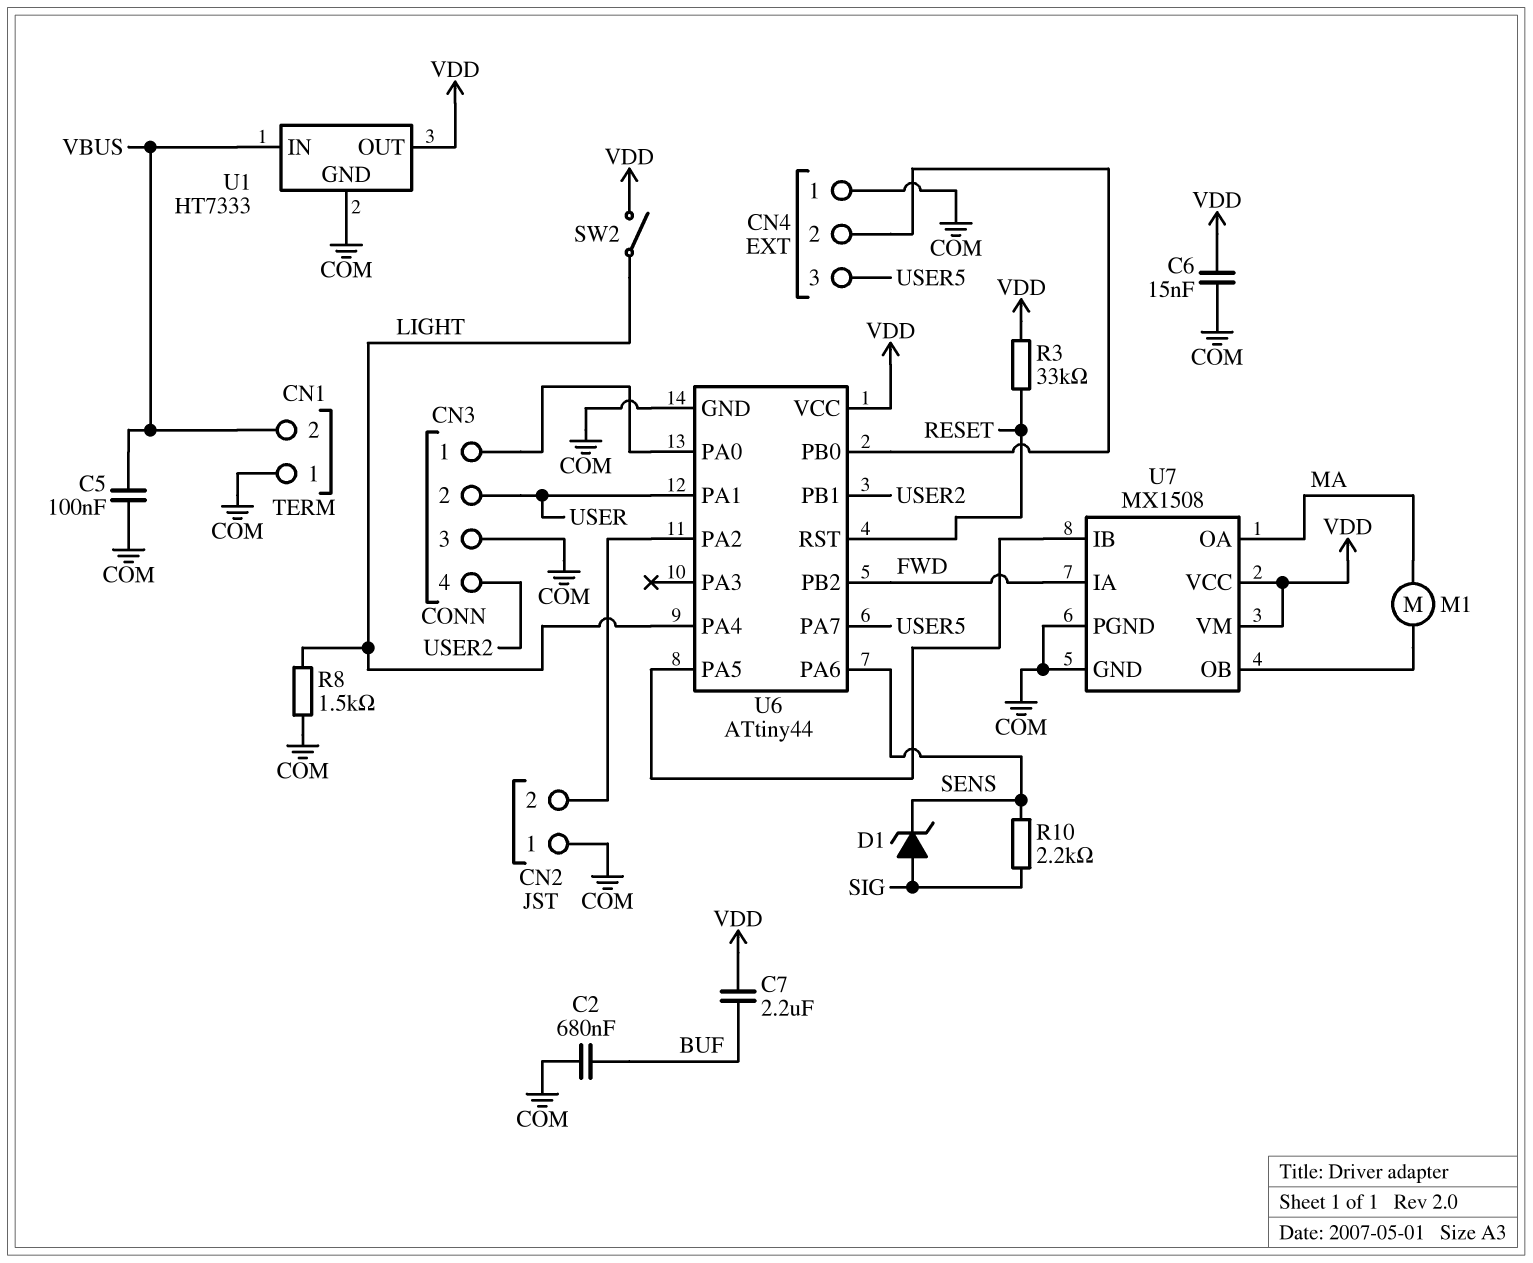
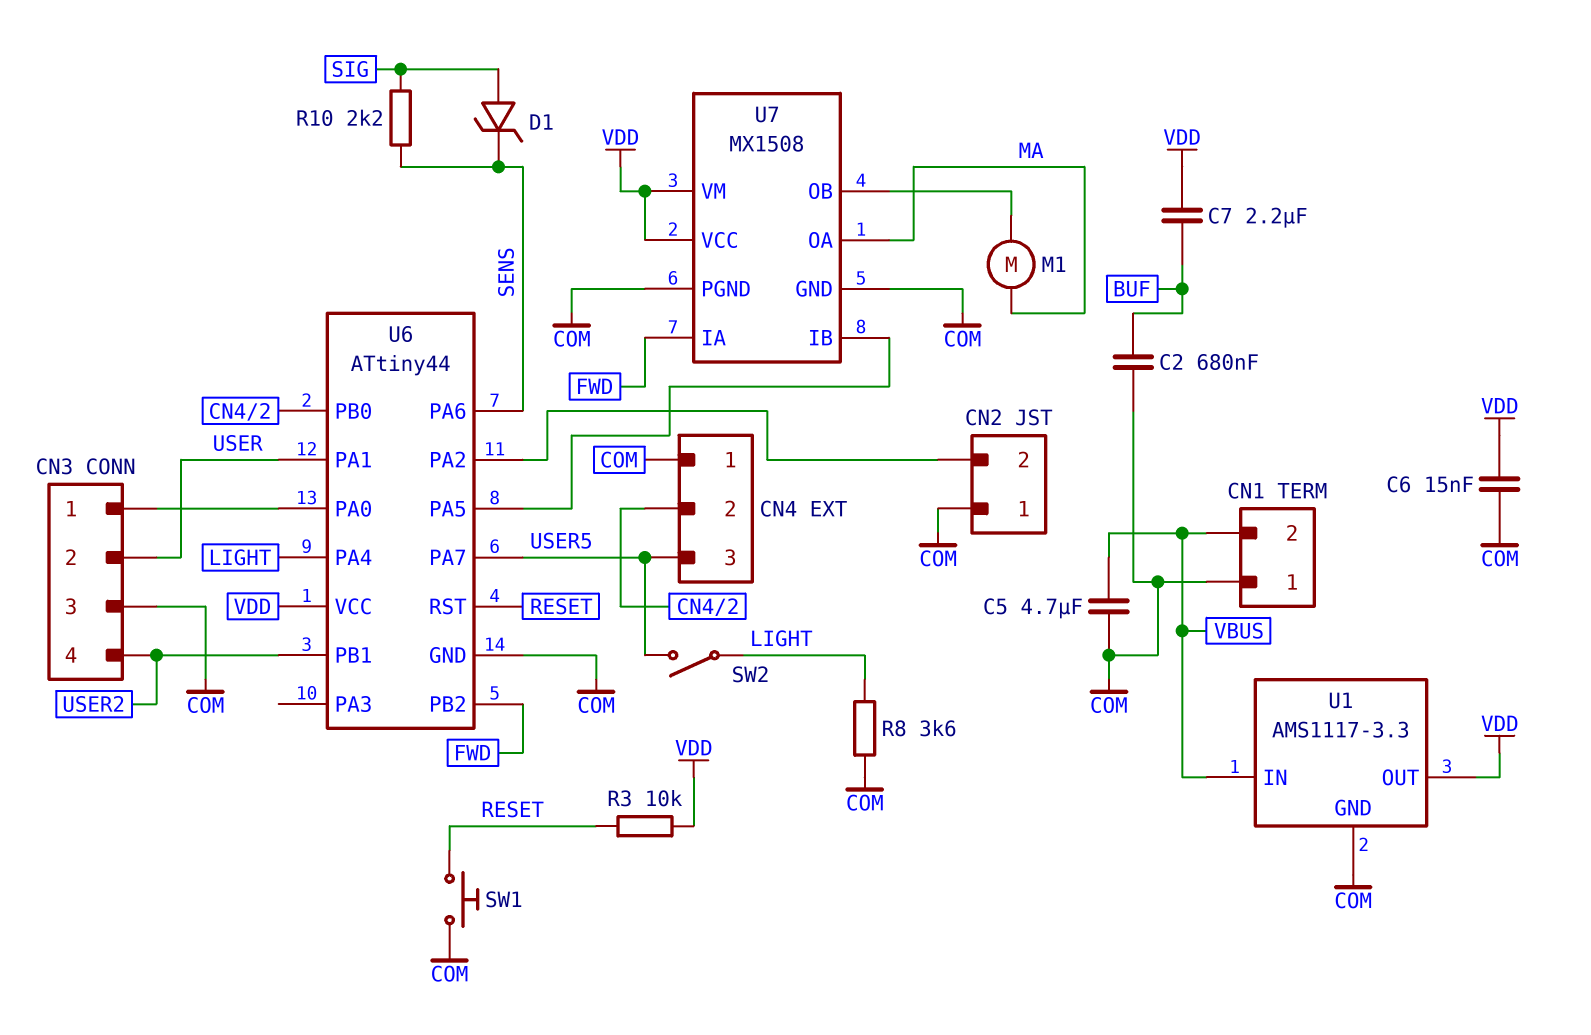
C5: 100nF (COM, VBUS) -> 4.7uF (COM, VBUS)
R3: 33k (RESET, VDD) -> 10k (RESET, VDD)
R8: 1.5k (COM, LIGHT) -> 3.6k (COM, LIGHT)
SW1: none -> button (COM, RESET)
SW2: switch (LIGHT, VDD) -> switch (LIGHT, USER5)
U1: HT7333 -> AMS1117-3.3

